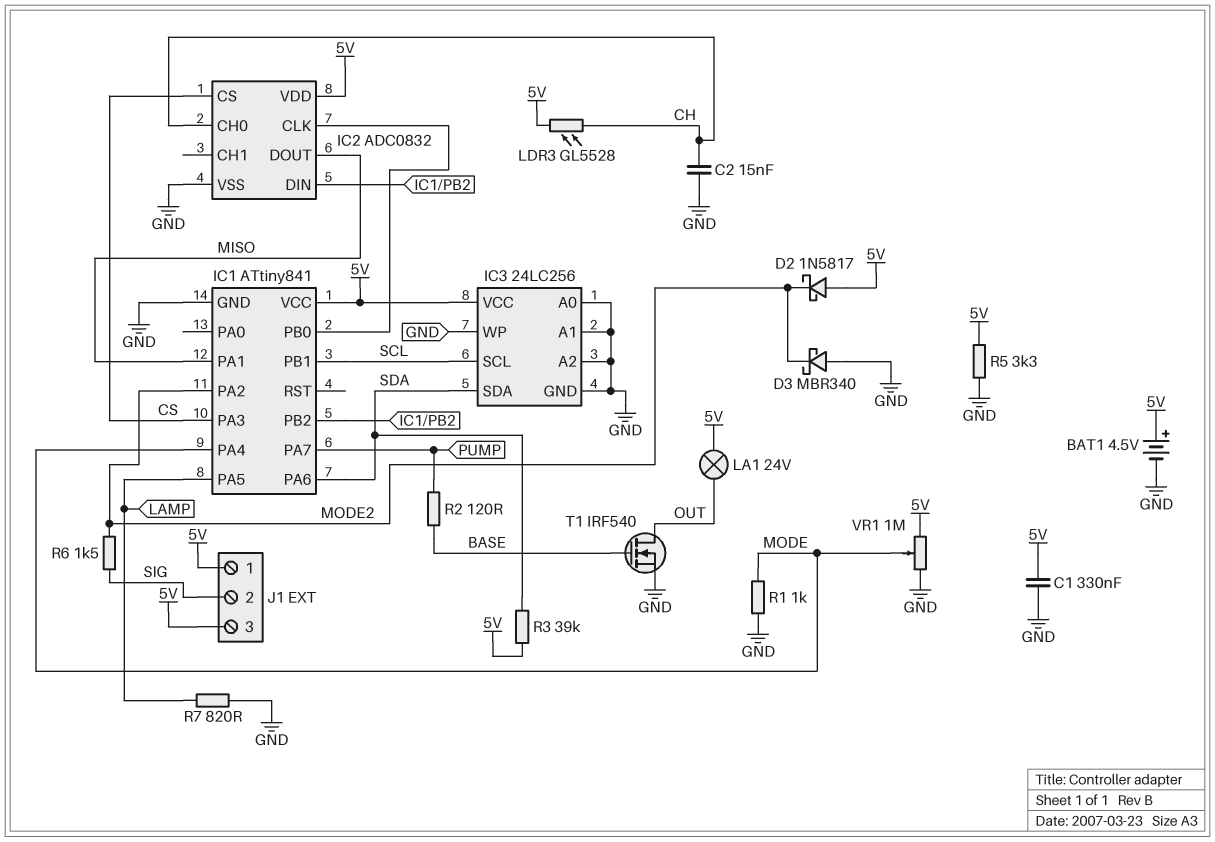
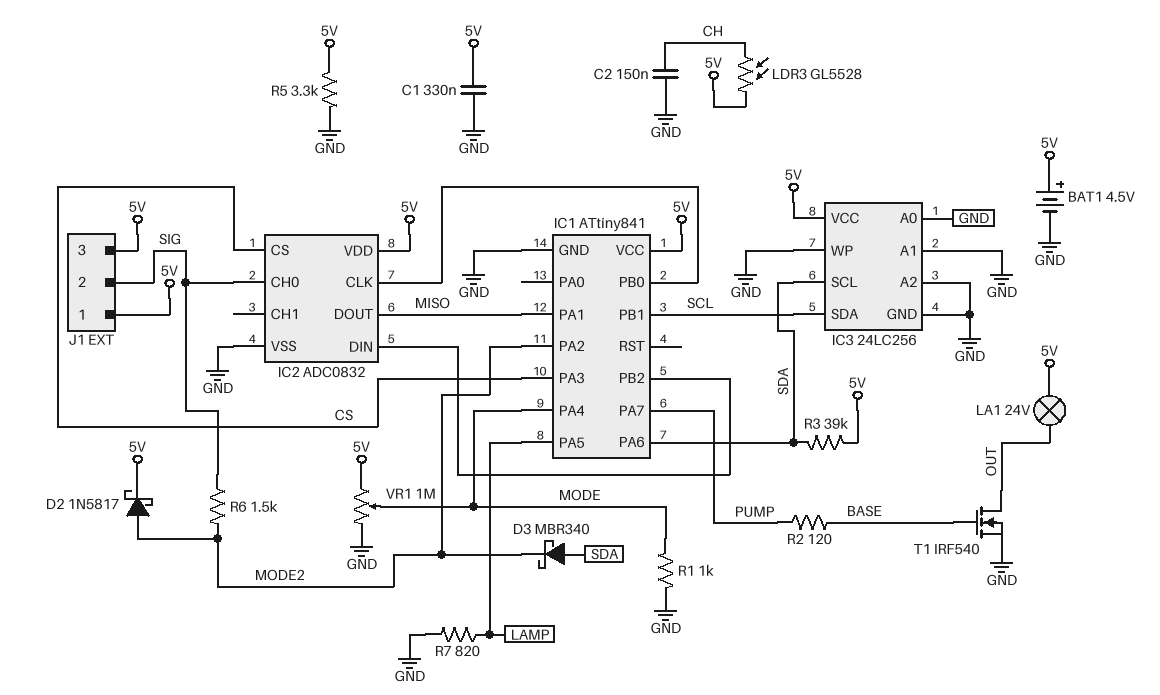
C2: 15nF (CH, GND) -> 150nF (CH, GND)
D2: schottky 1N5817 (A 5V, K MODE2) -> schottky 1N5817 (A MODE2, K 5V)
D3: schottky MBR340 (A GND, K MODE2) -> schottky MBR340 (A SDA, K MODE2)
IC2 pin CH0: CH -> SIG
IC3 pin SCL: SCL -> SDA
IC3 pin SDA: SDA -> SCL

